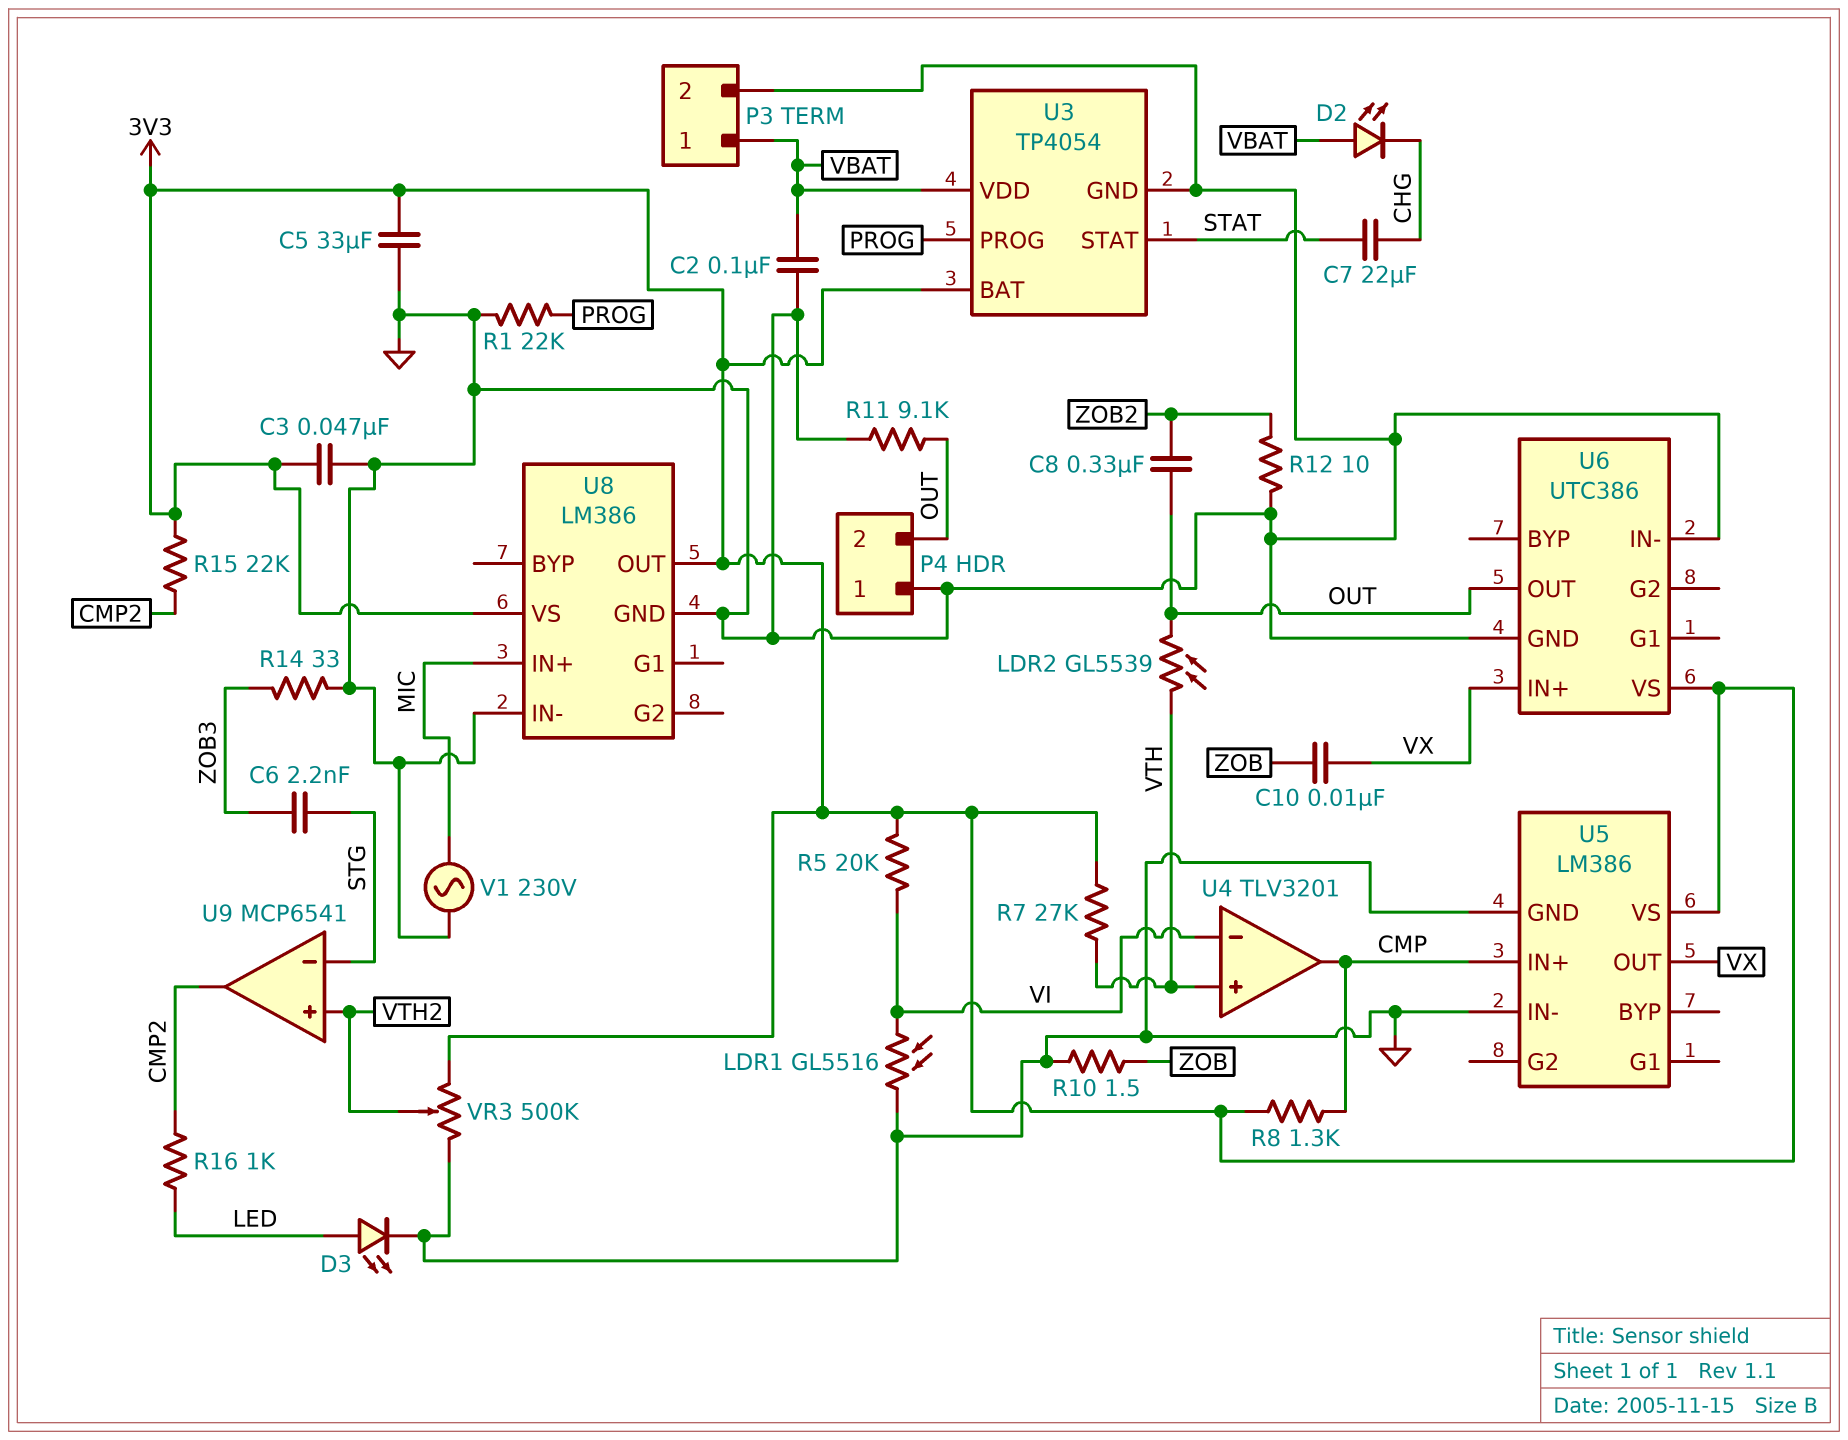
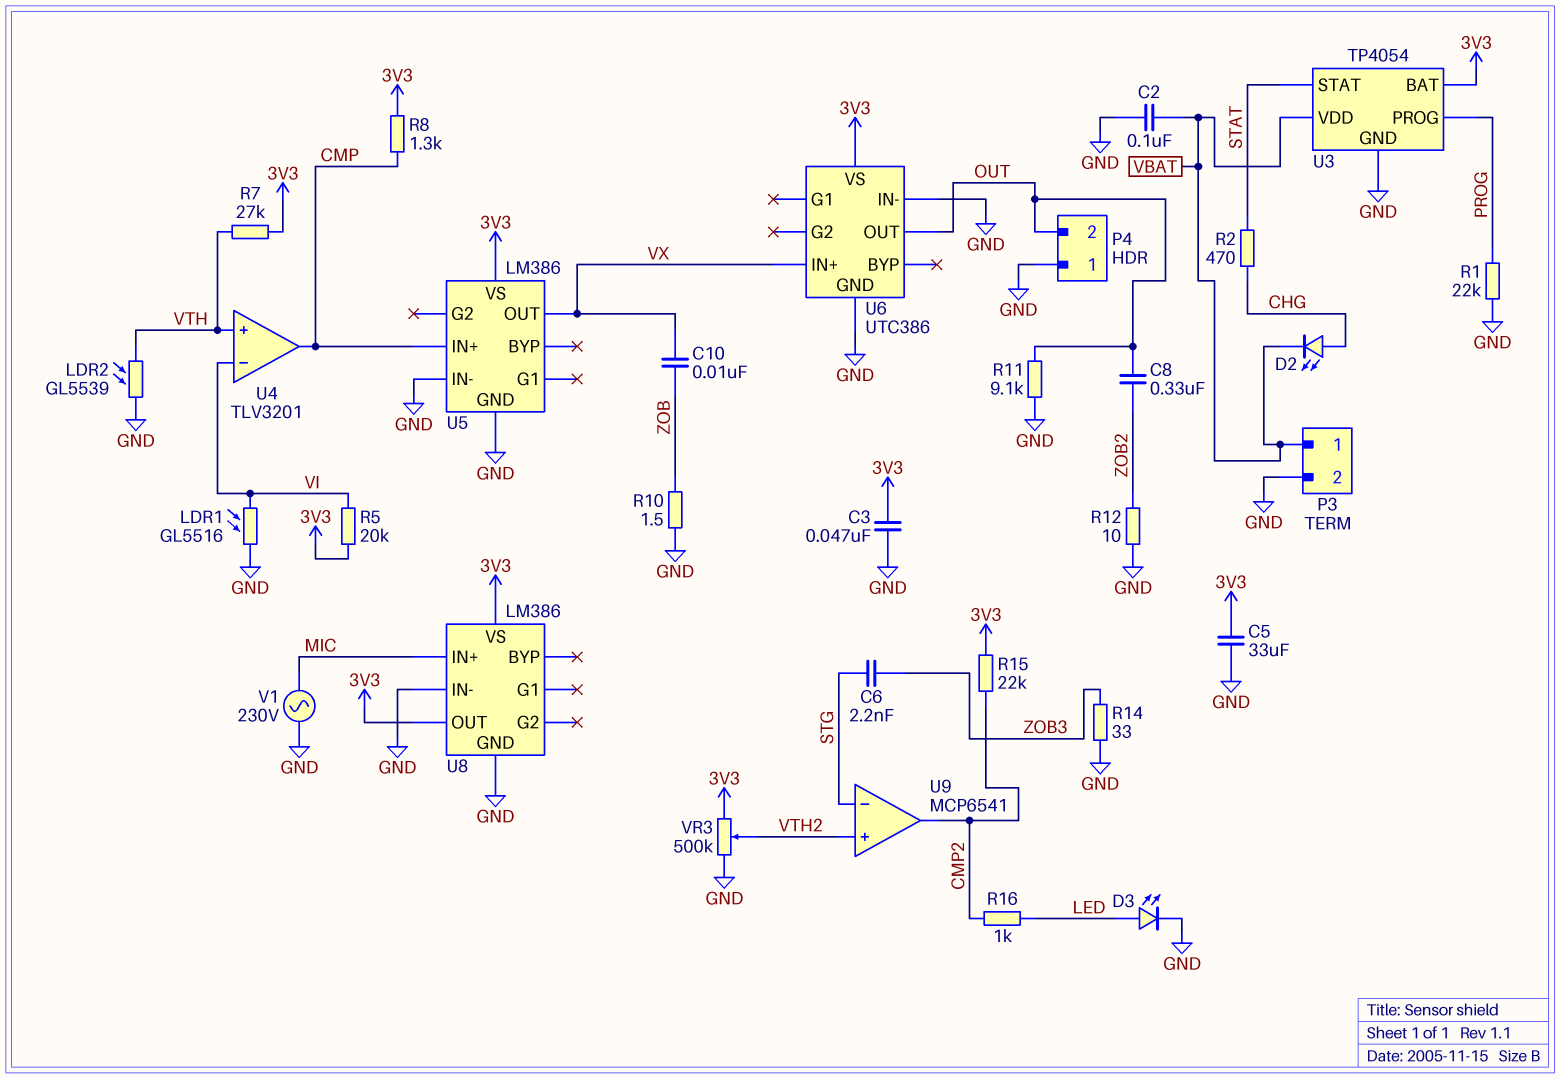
C7: 22uF (CHG, STAT) -> none
D2: LED (A VBAT, K CHG) -> LED (A CHG, K VBAT)
LDR2: GL5539 (OUT, VTH) -> GL5539 (GND, VTH)
R2: none -> 470 (CHG, STAT)

